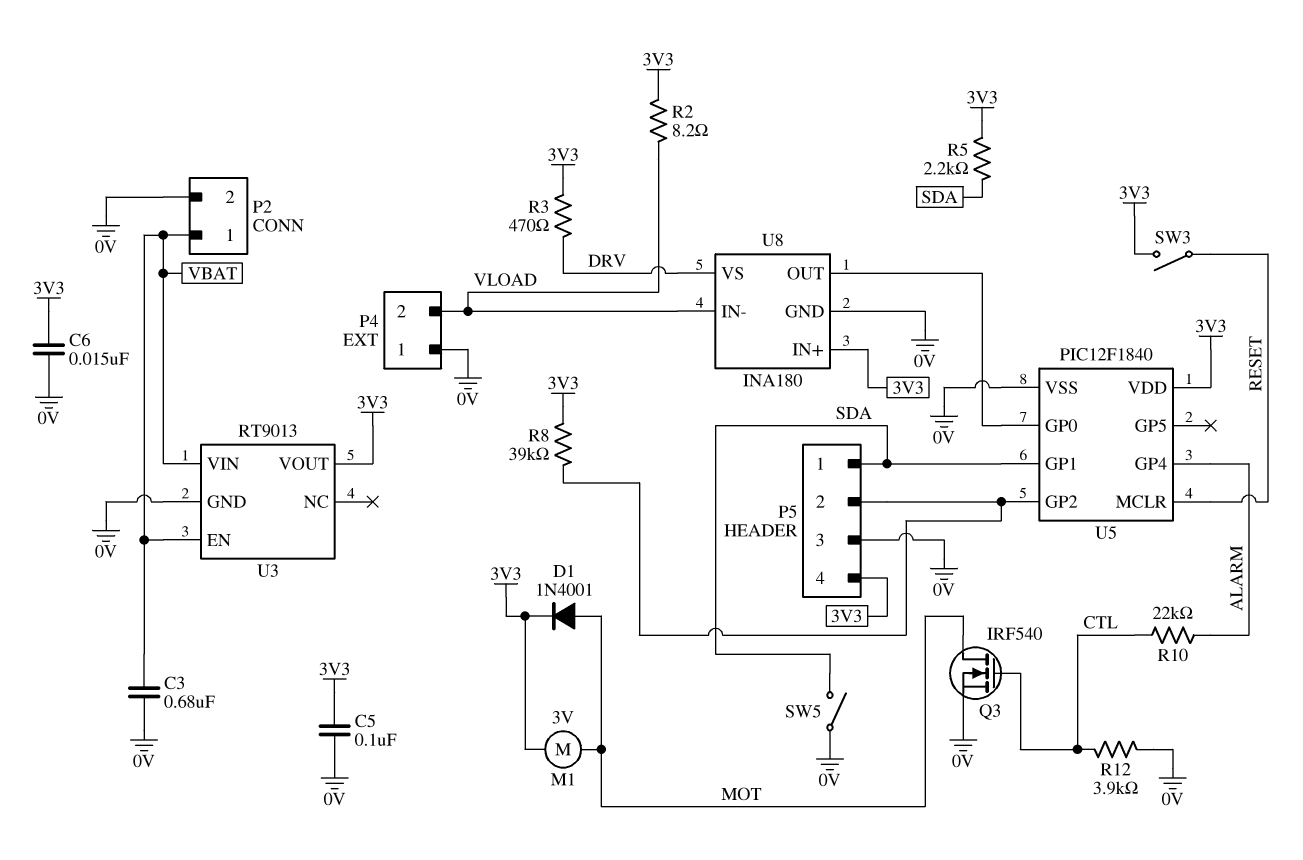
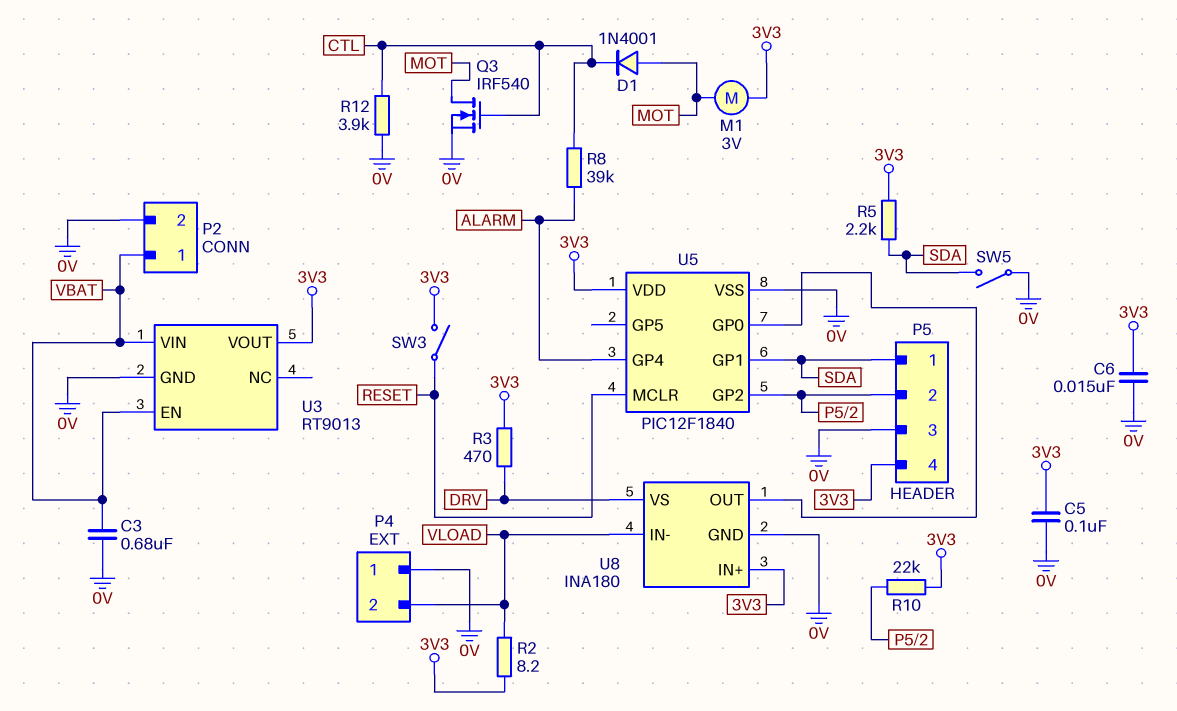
D1: diode 1N4001 (A MOT, K 3V3) -> diode 1N4001 (A MOT, K CTL)
R8: 39k (3V3, P5/2) -> 39k (ALARM, CTL)
R10: 22k (ALARM, CTL) -> 22k (3V3, P5/2)

